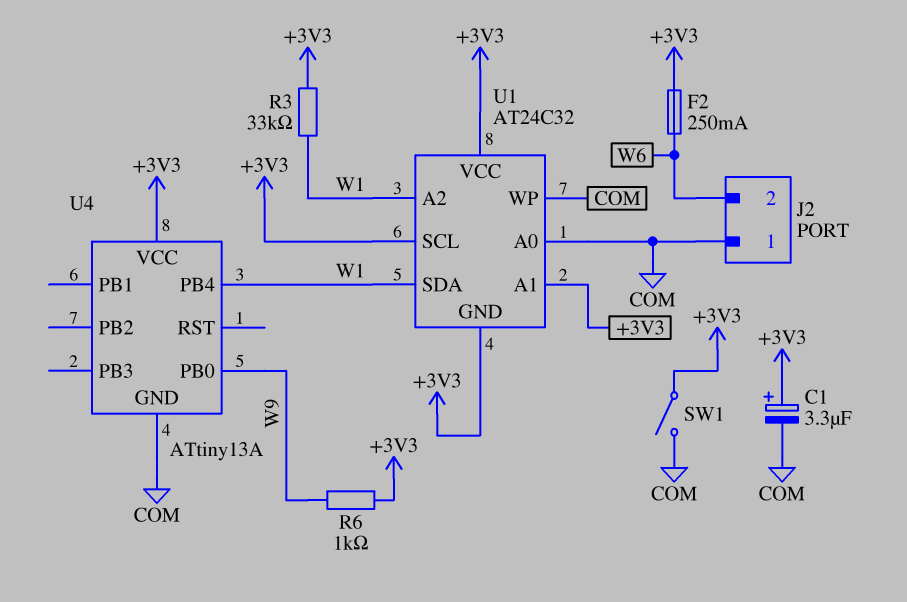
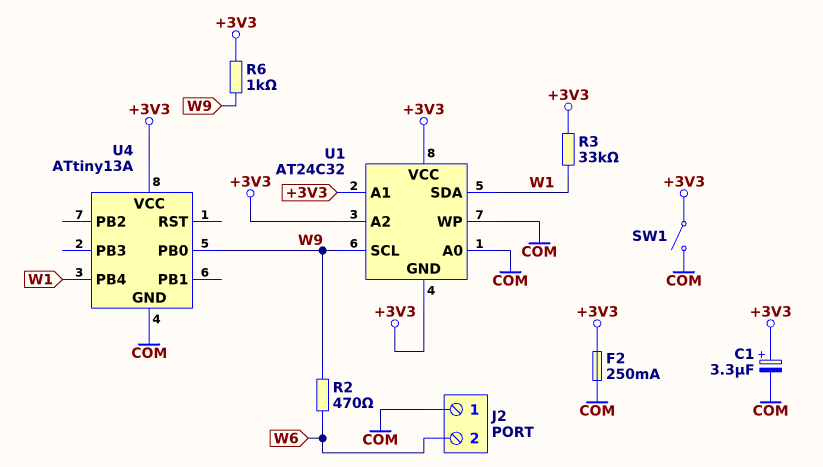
F2: 250mA (+3V3, W6) -> 250mA (+3V3, COM)
R2: none -> 470 (W6, W9)
U1 pin A2: W1 -> +3V3
U1 pin SCL: +3V3 -> W9

